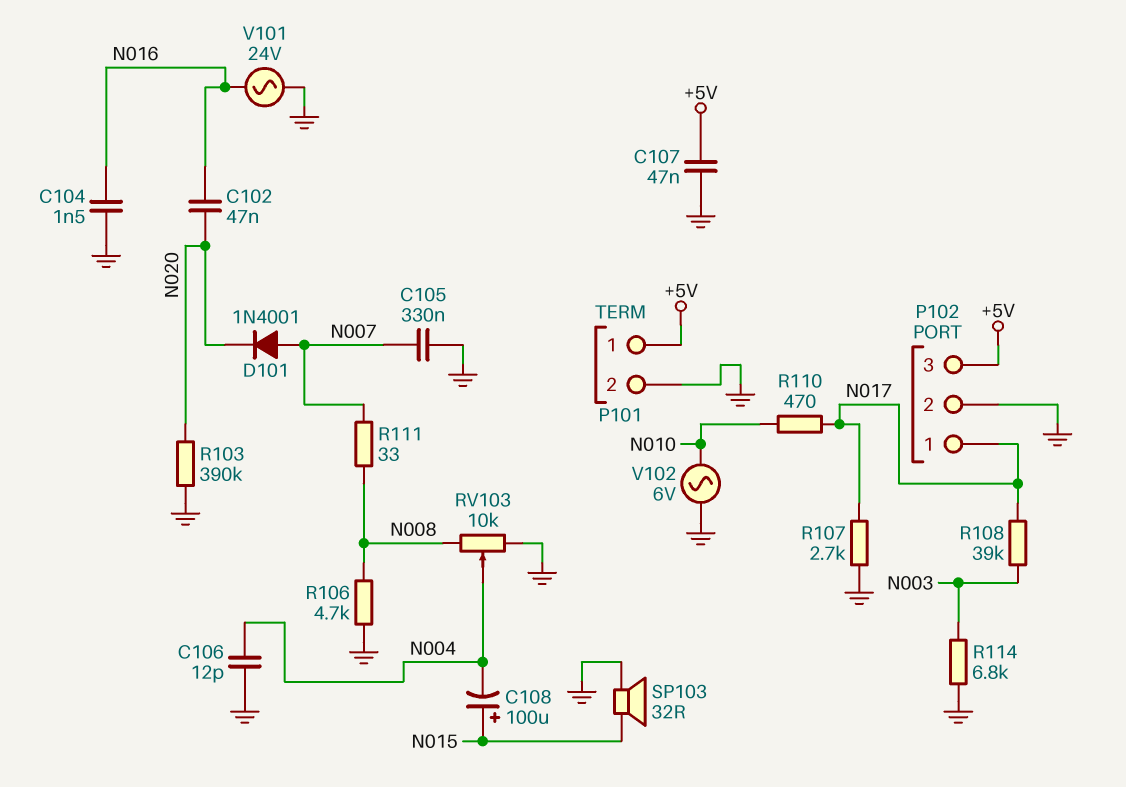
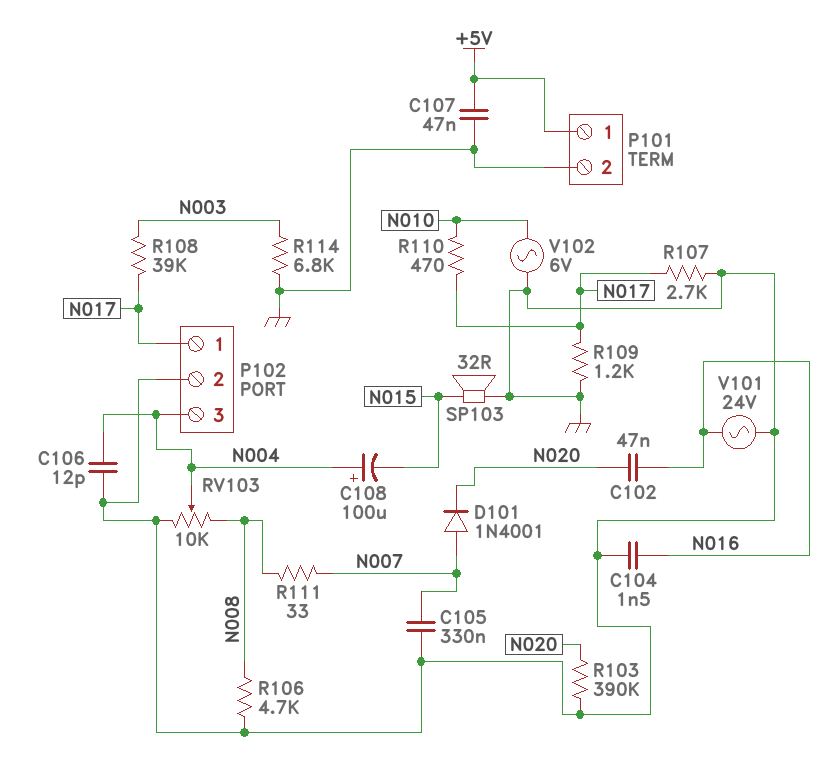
C108: 100uF (plus N015, minus N004) -> 100uF (plus N004, minus N015)
P102 pin 3: +5V -> N004
R109: none -> 1.2k (GND, N017)

